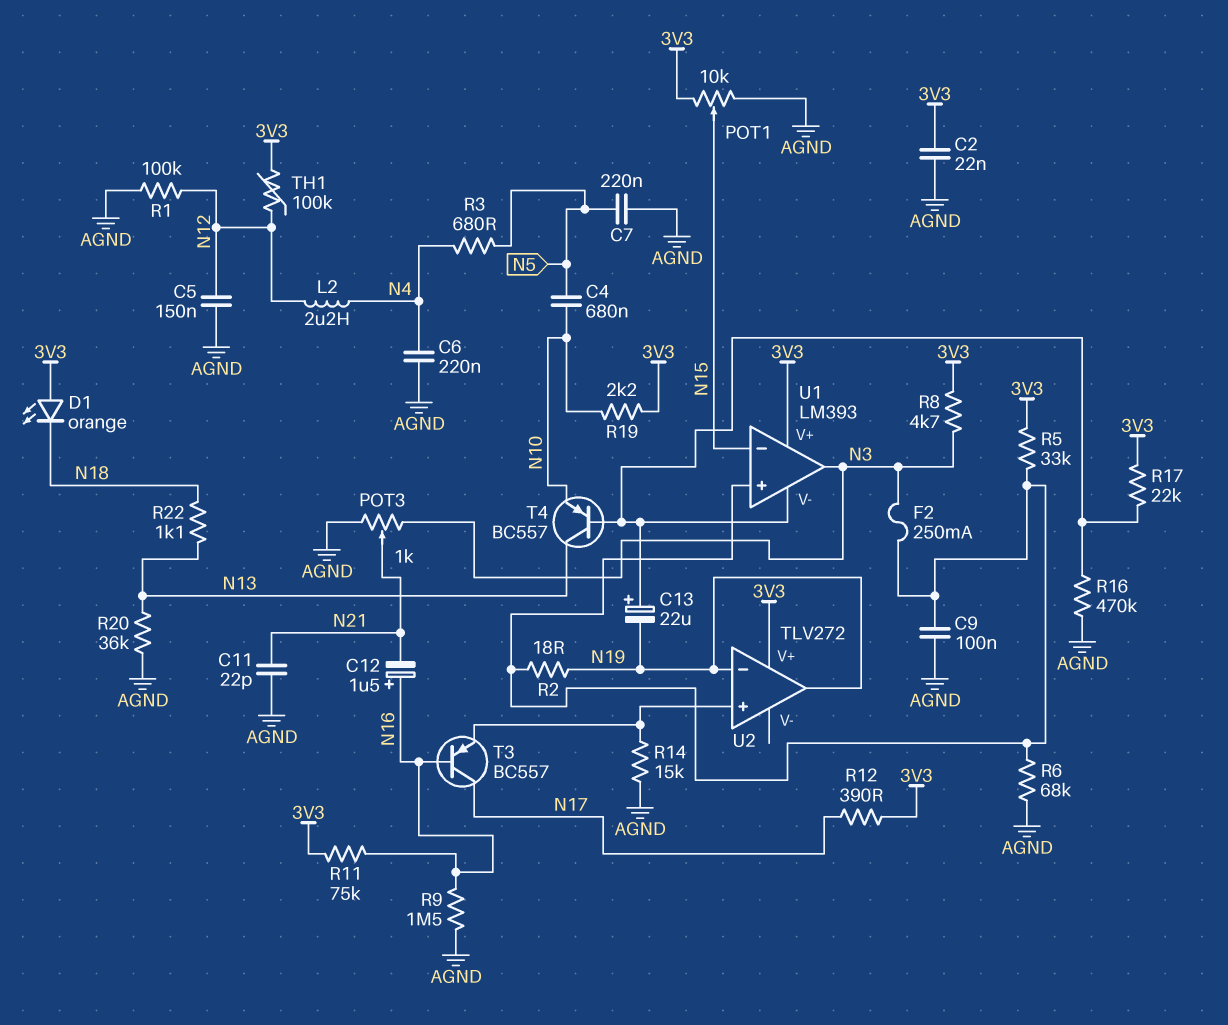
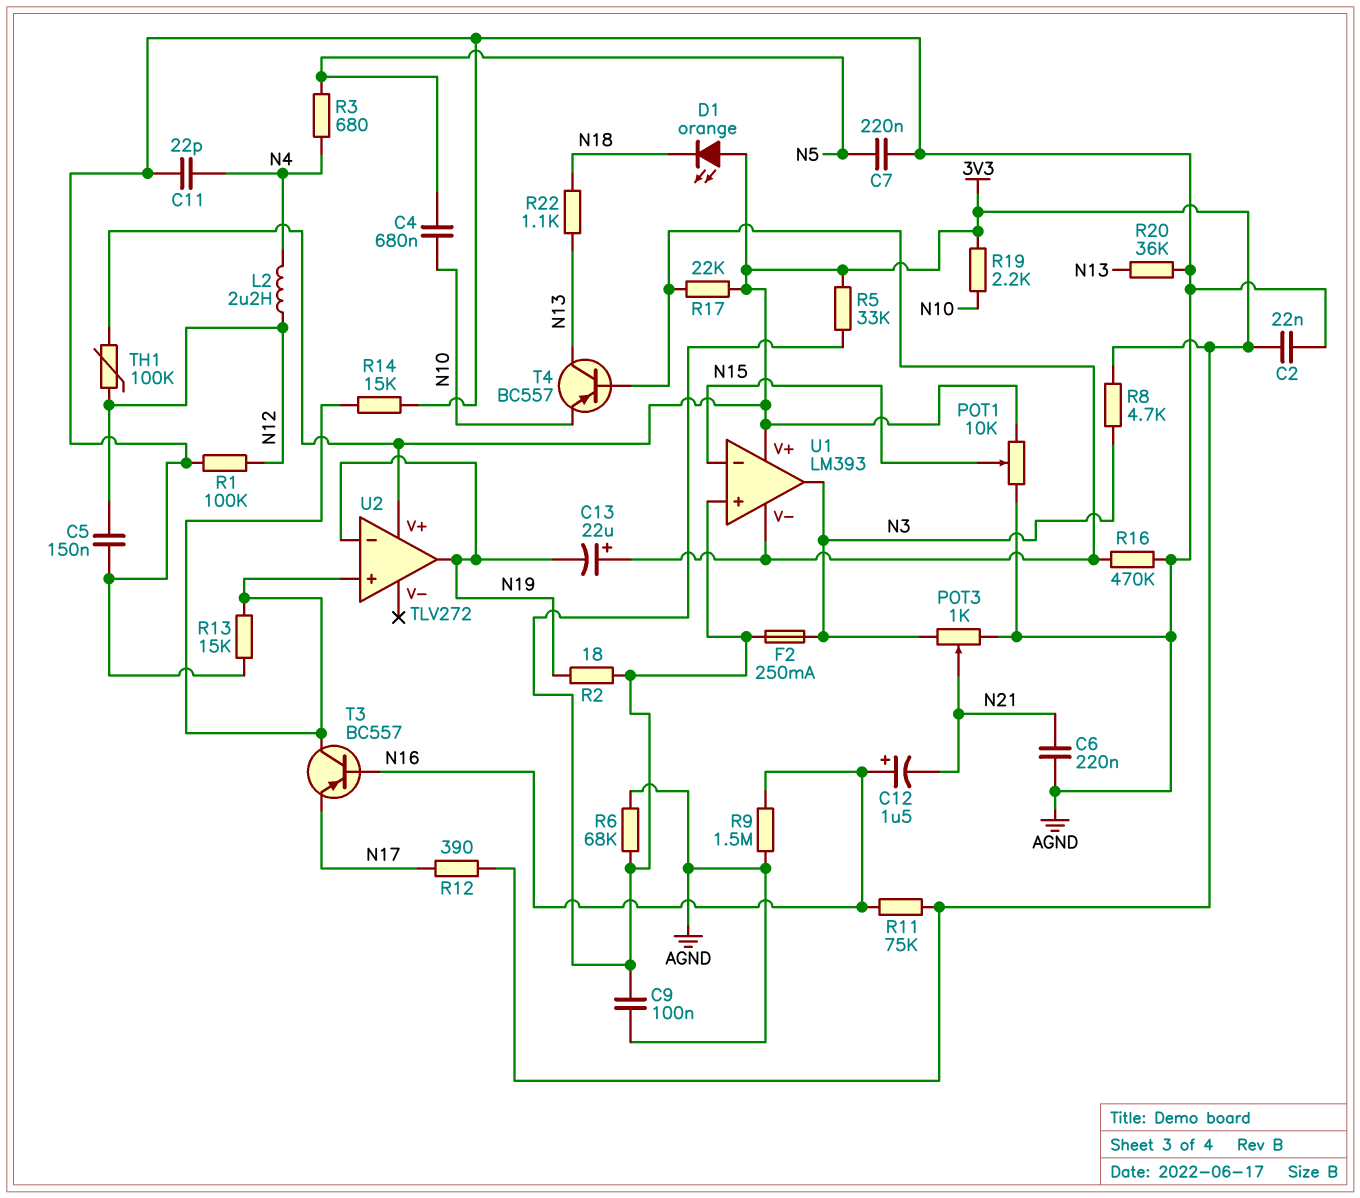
C6: 220nF (AGND, N4) -> 220nF (AGND, N21)
C11: 22pF (AGND, N21) -> 22pF (AGND, N4)
R13: none -> 15k (AGND, U2/in+)
T3: PNP BC557 (B N16, C N17, E U2/in+) -> PNP BC557 (B N16, C U2/in+, E N17)

